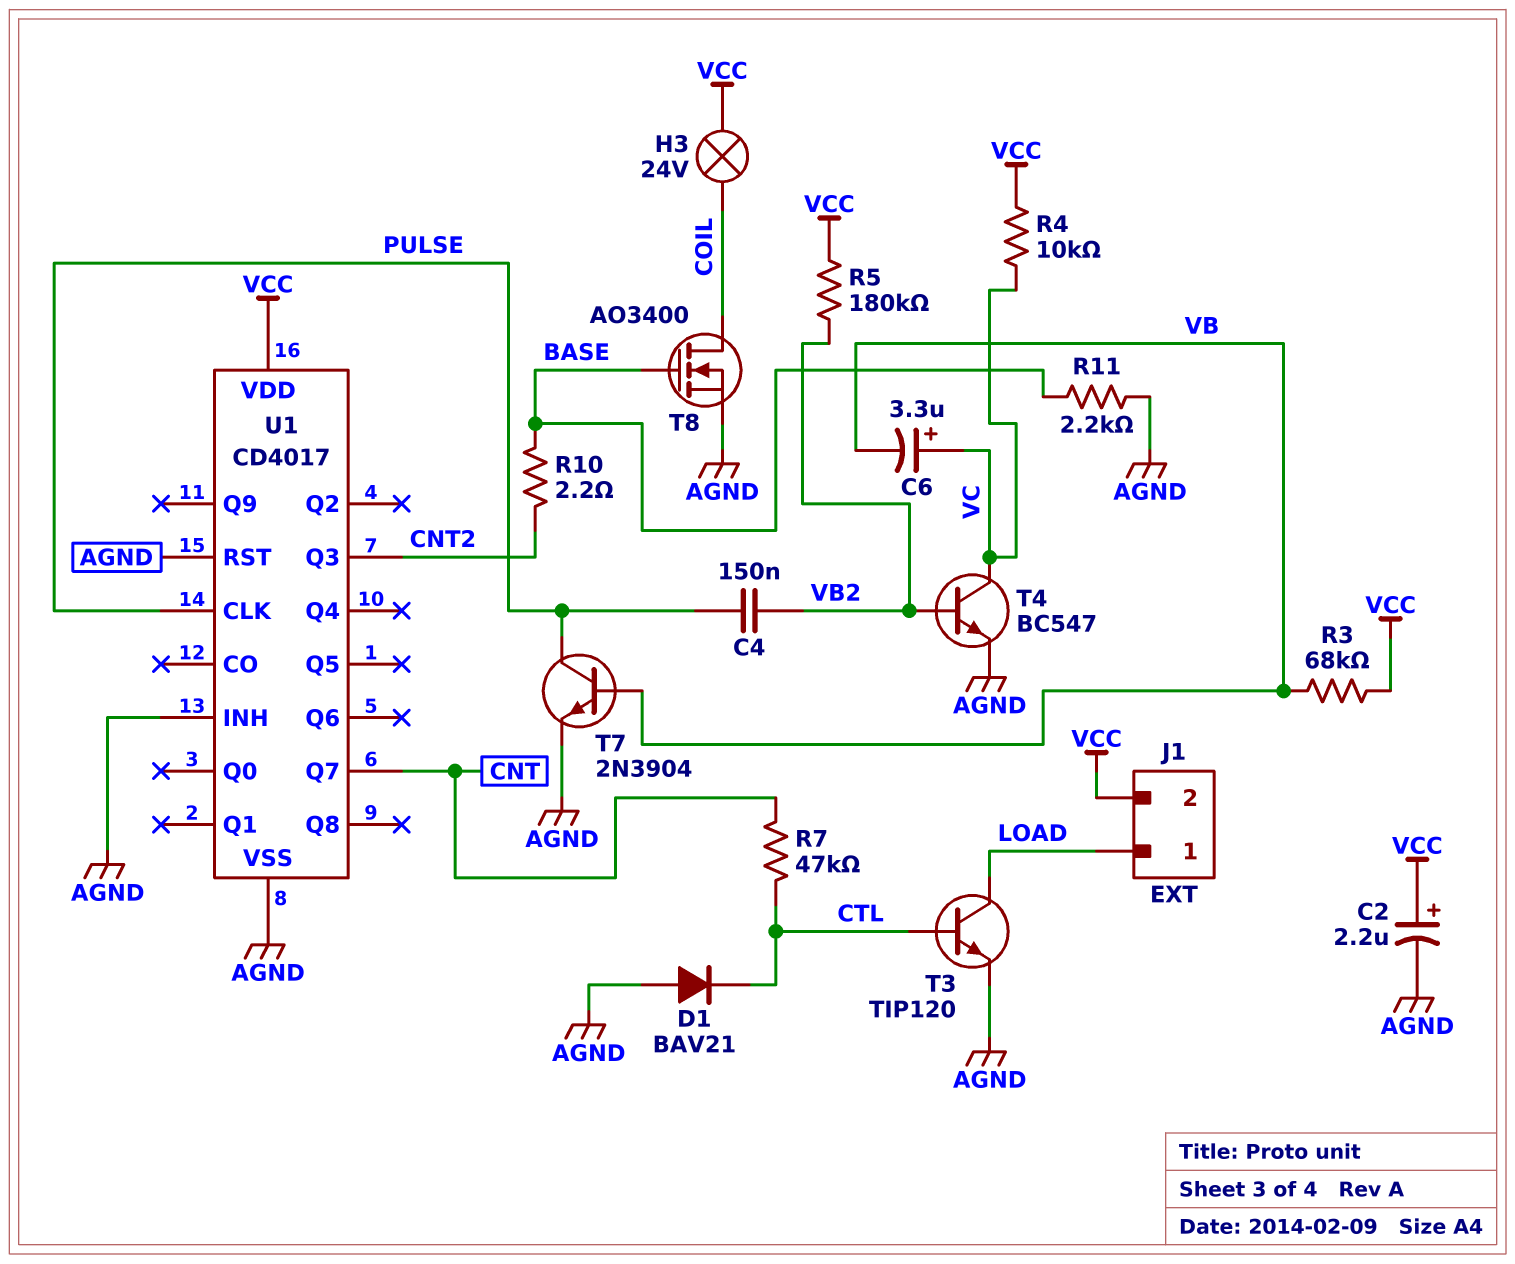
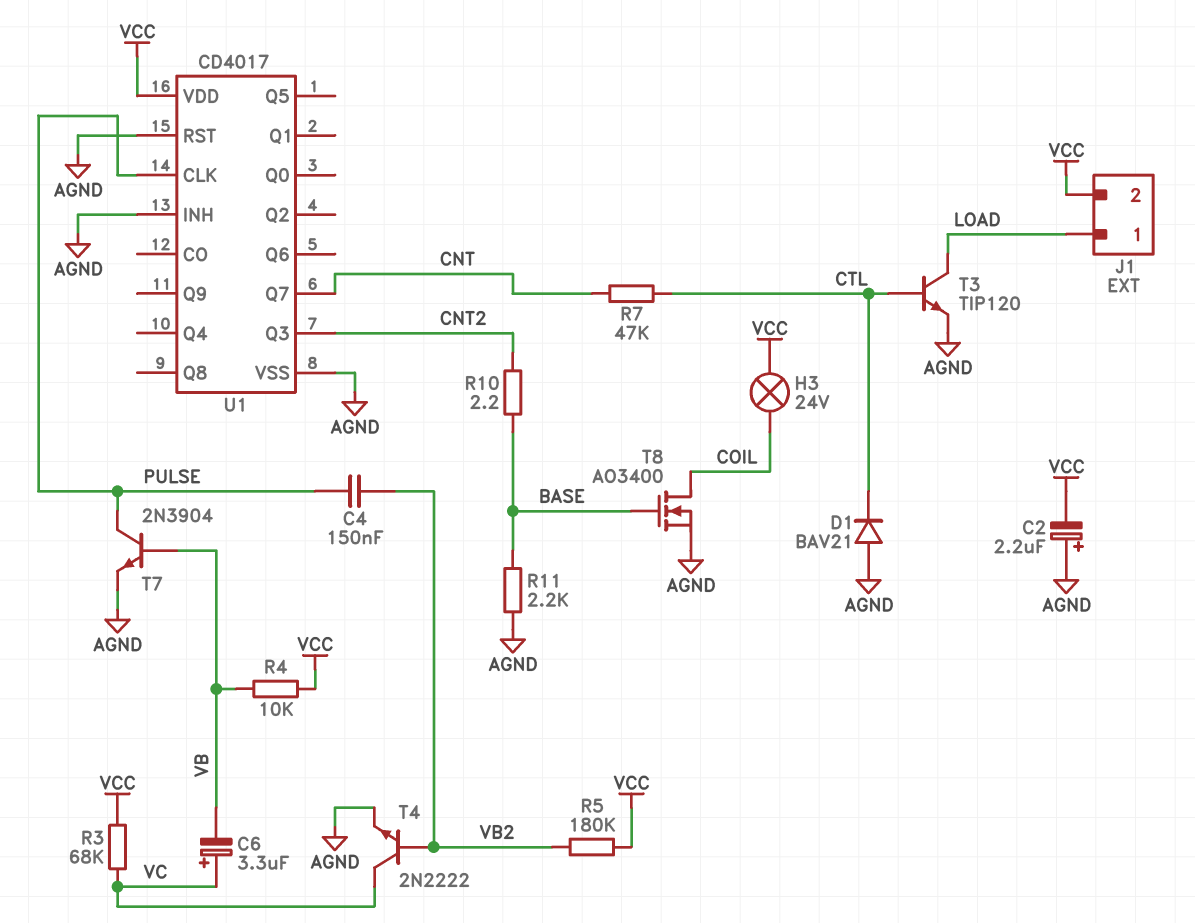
C2: 2.2uF (plus VCC, minus AGND) -> 2.2uF (plus AGND, minus VCC)
R3: 68k (VB, VCC) -> 68k (VC, VCC)
R4: 10k (VC, VCC) -> 10k (VB, VCC)
T4: NPN BC547 (B VB2, C VC, E AGND) -> NPN 2N2222 (B VB2, C VC, E AGND)

